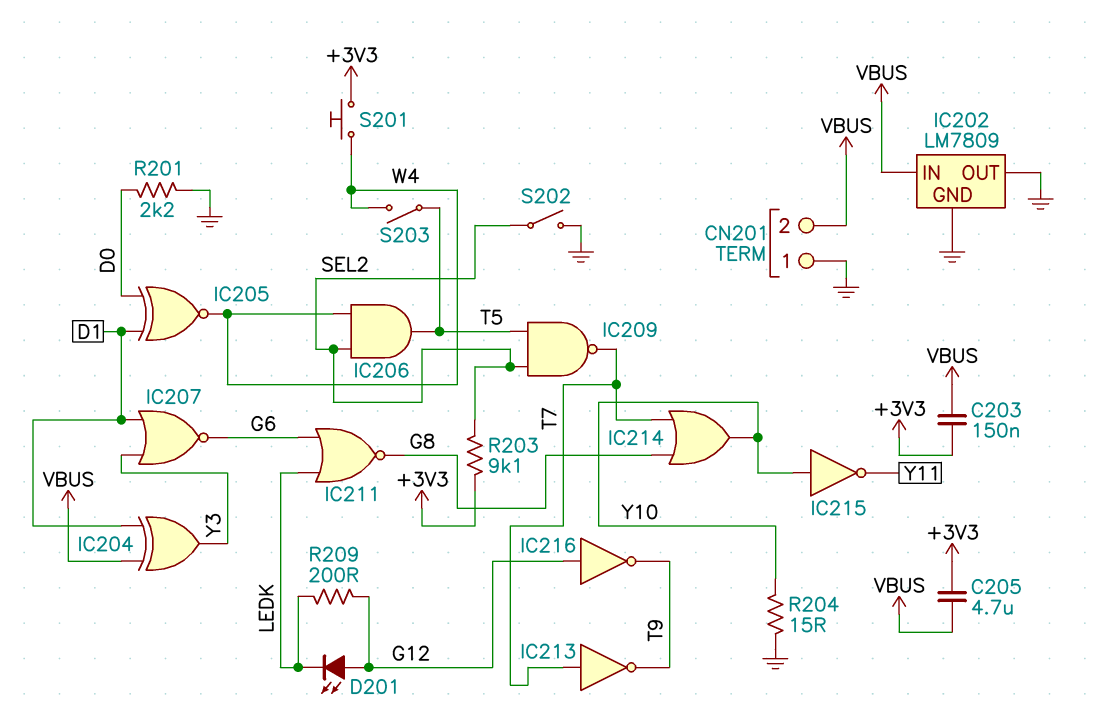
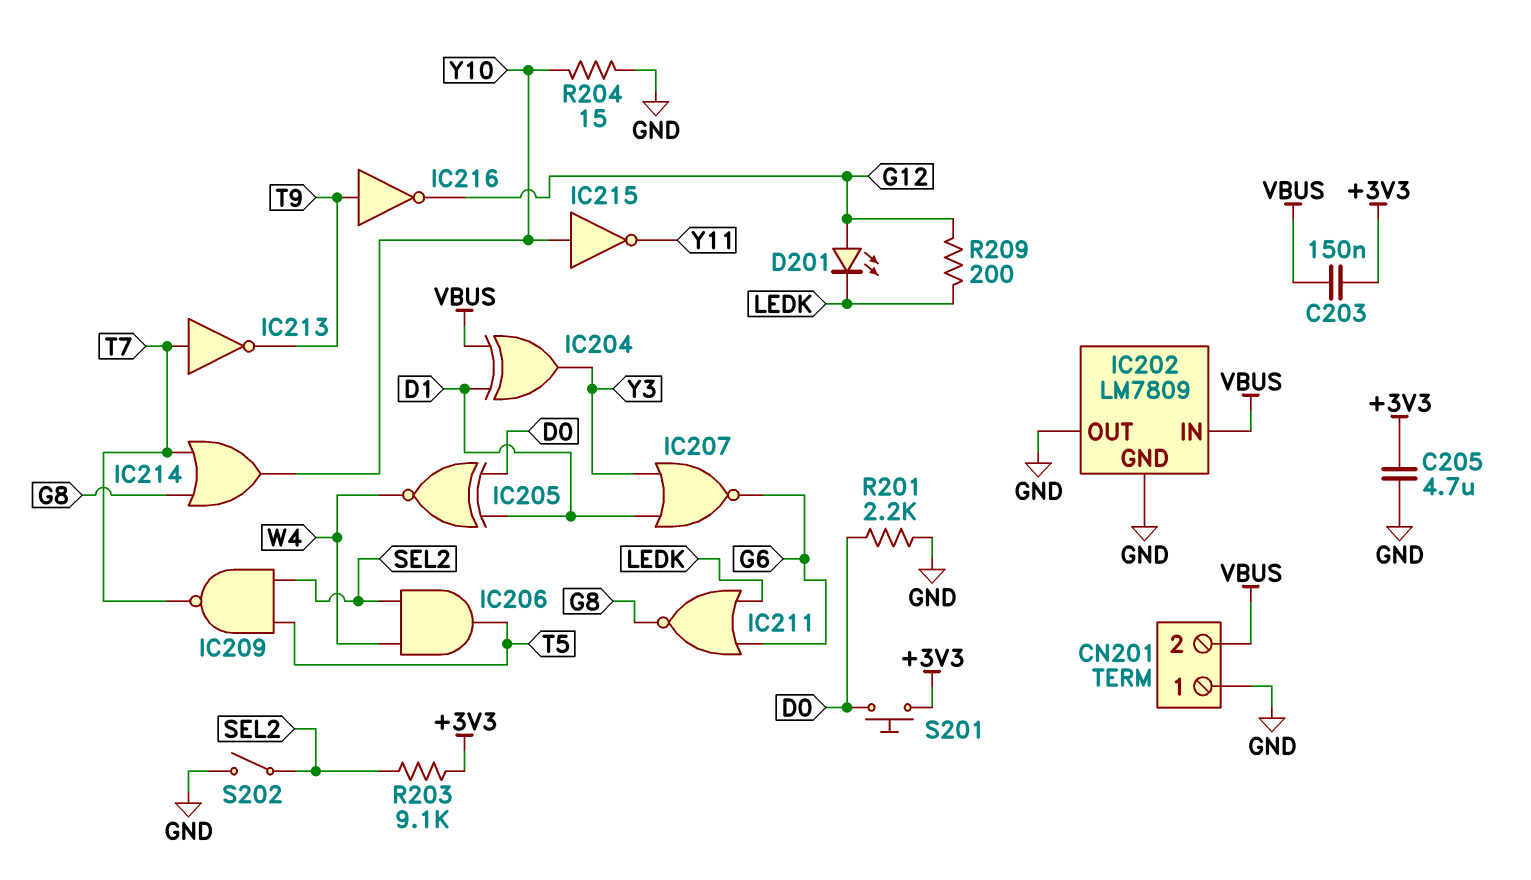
C205: 4.7uF (+3V3, VBUS) -> 4.7uF (+3V3, GND)
IC216: NOT (in G12, out T9) -> NOT (in T9, out G12)
S201: button (+3V3, W4) -> button (+3V3, D0)
S203: switch (T5, W4) -> none

